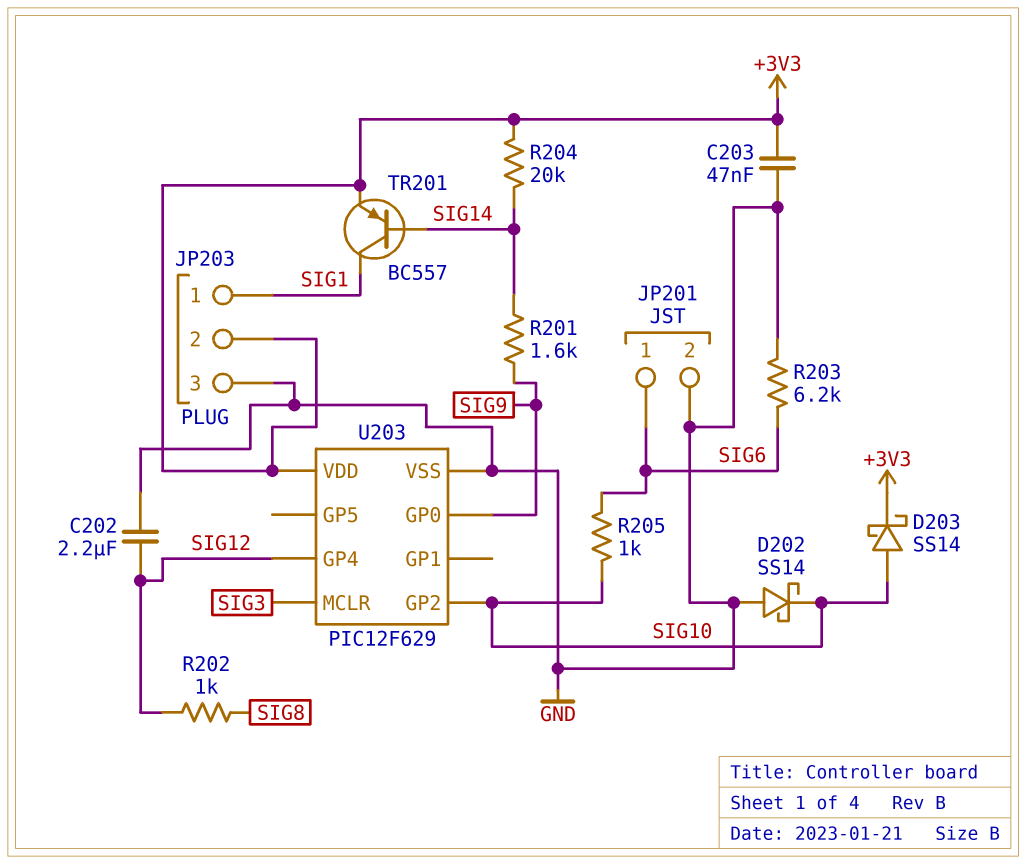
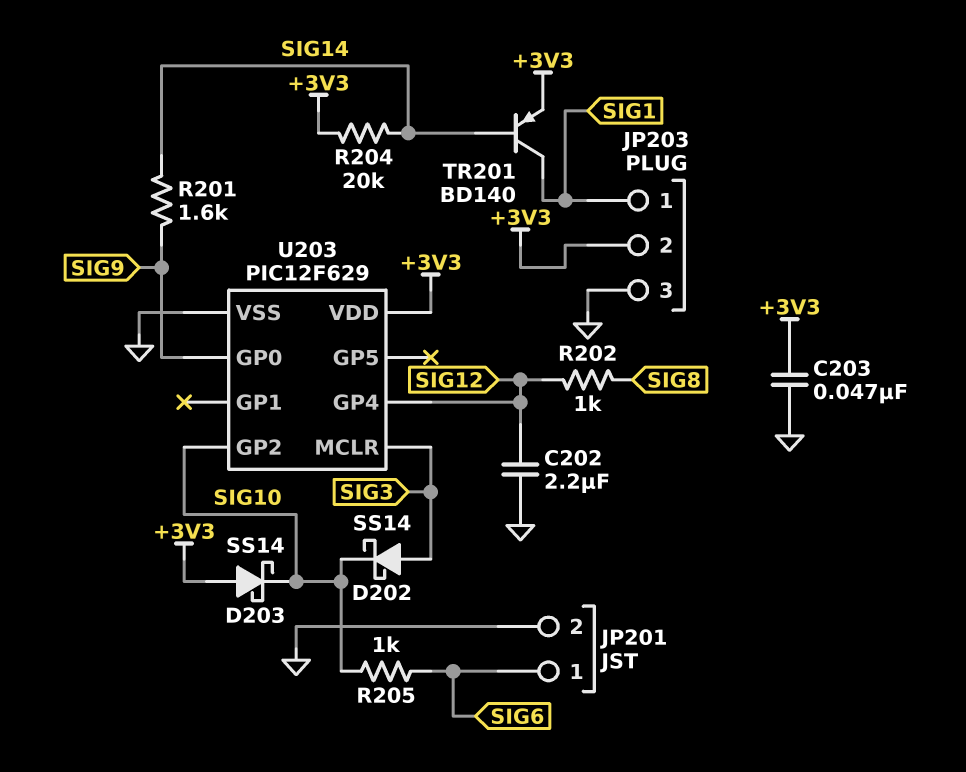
D202: schottky SS14 (A GND, K SIG10) -> schottky SS14 (A SIG3, K SIG10)
D203: schottky SS14 (A SIG10, K +3V3) -> schottky SS14 (A +3V3, K SIG10)
R203: 6.2k (GND, SIG6) -> none
TR201: PNP BC557 (B SIG14, C SIG1, E +3V3) -> PNP BD140 (B SIG14, C SIG1, E +3V3)

